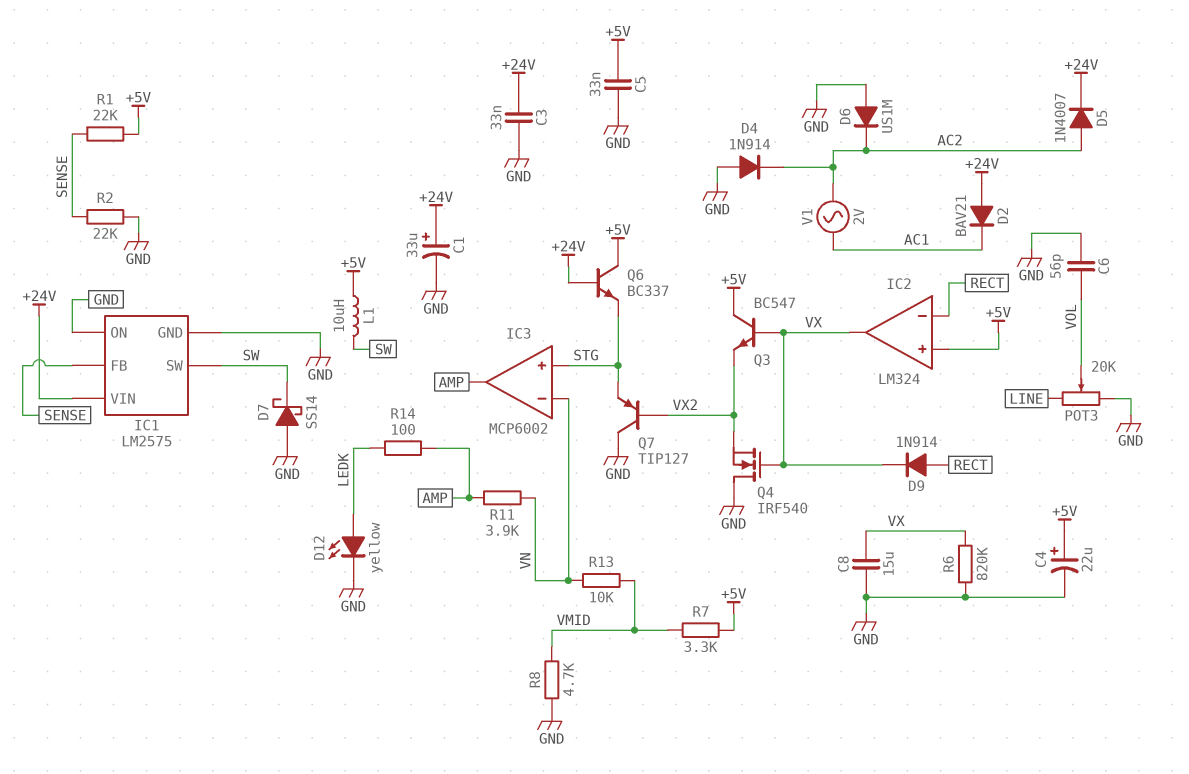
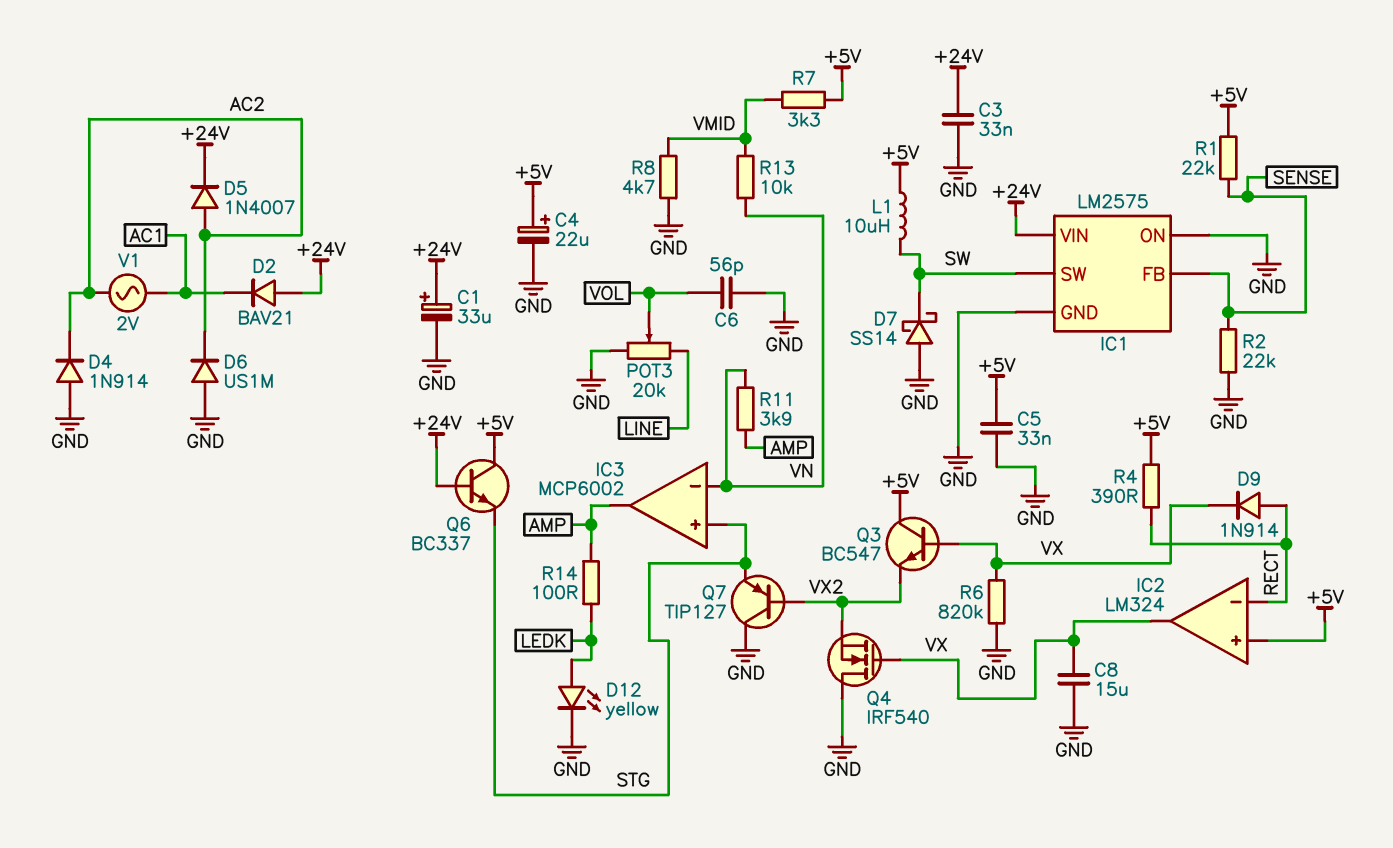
R4: none -> 390 (+5V, RECT)

